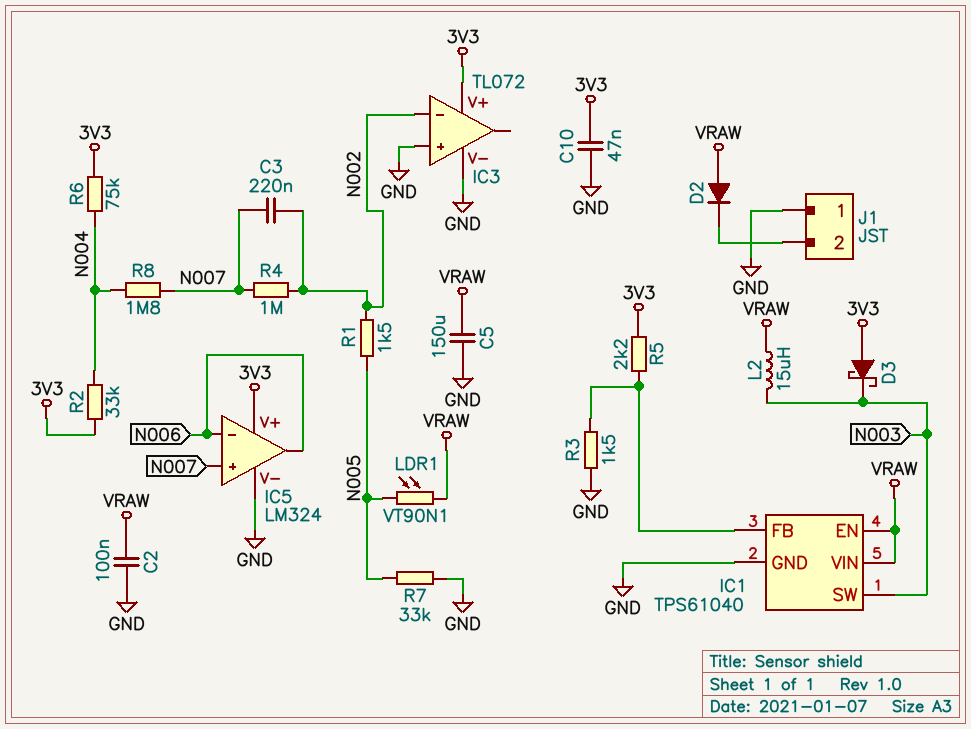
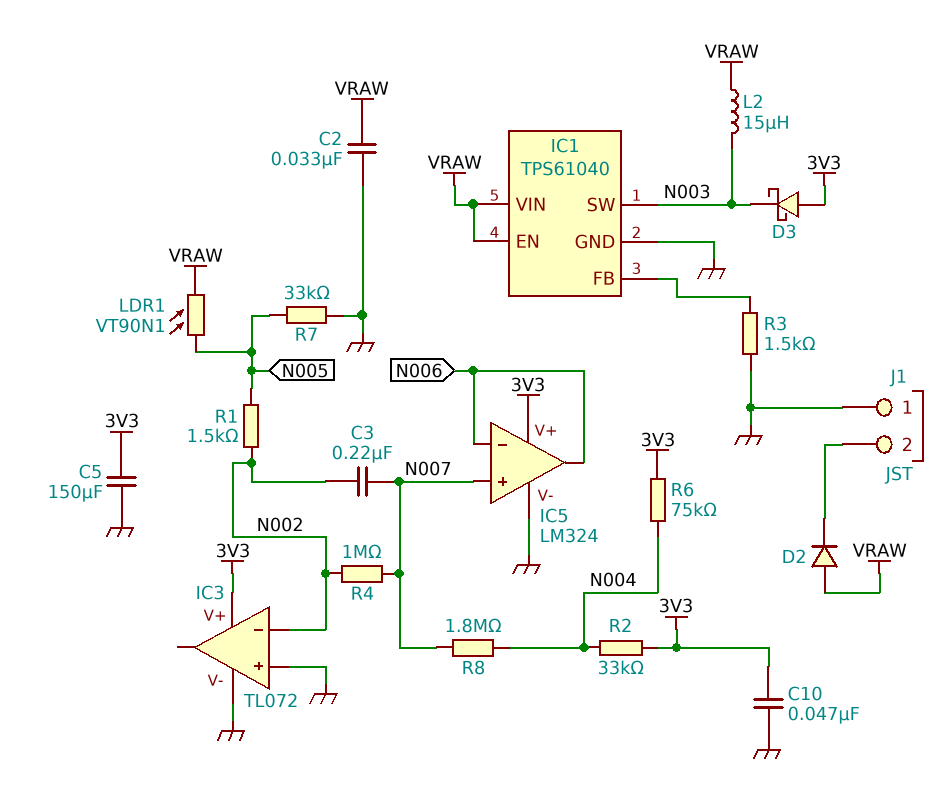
C2: 100nF (GND, VRAW) -> 33nF (GND, VRAW)
C5: 150uF (GND, VRAW) -> 150uF (3V3, GND)
R5: 2.2k (3V3, IC1/FB) -> none

